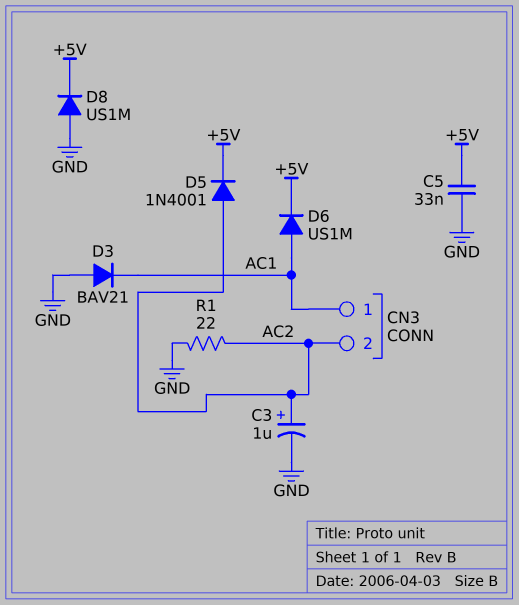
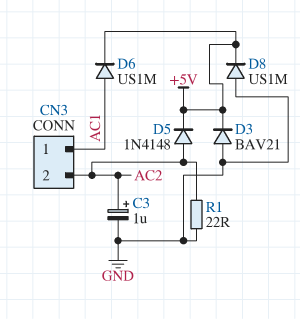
C5: 33nF (+5V, GND) -> none
D3: diode BAV21 (A GND, K AC1) -> diode BAV21 (A GND, K +5V)
D5: diode 1N4001 (A AC2, K +5V) -> diode 1N4148 (A AC2, K +5V)

